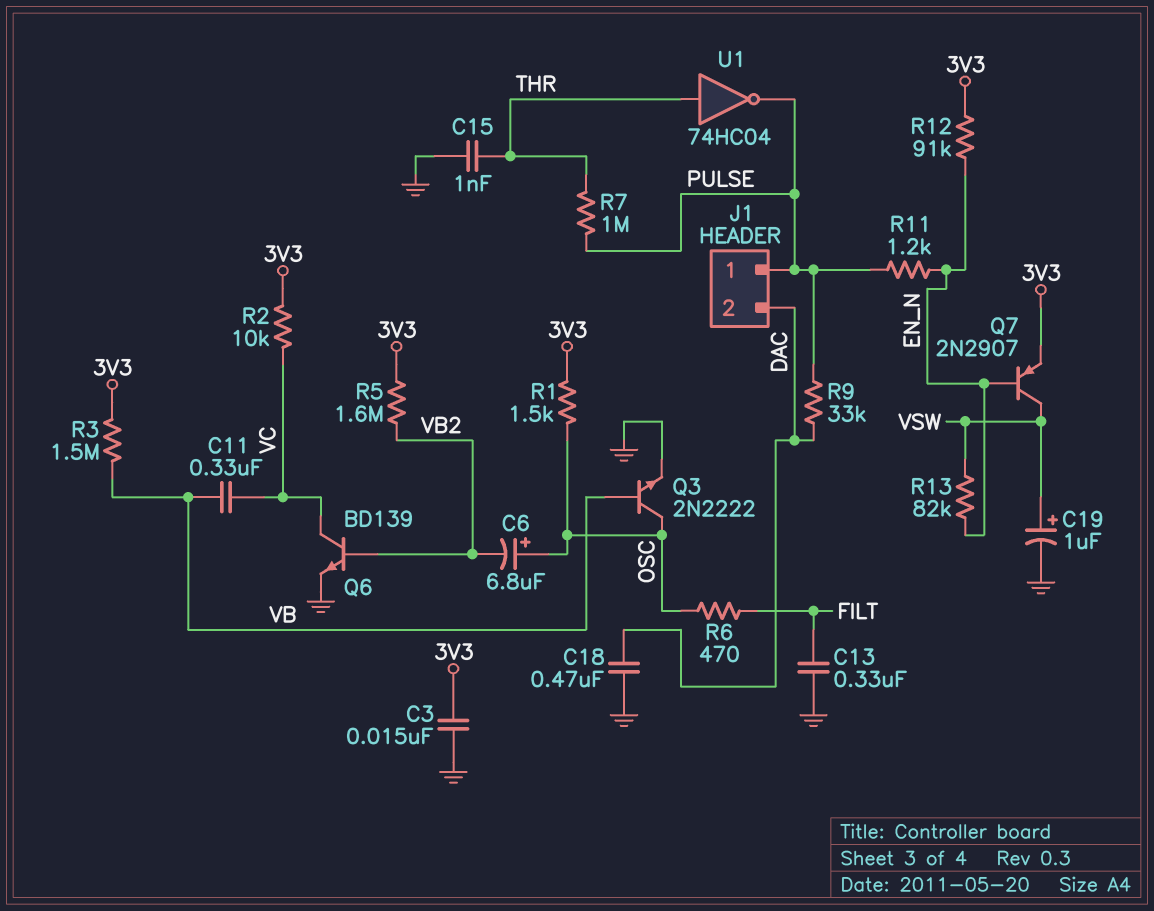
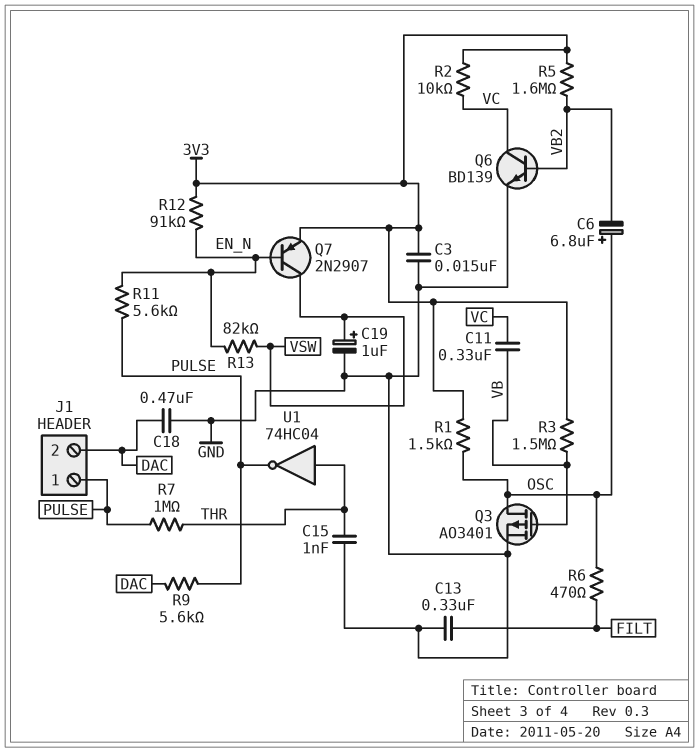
Q3: NPN 2N2222 (B VB, C OSC, E GND) -> PMOS AO3401 (G VB, D OSC, S GND)
R9: 33k (DAC, PULSE) -> 5.6k (DAC, PULSE)
R11: 1.2k (EN_N, PULSE) -> 5.6k (EN_N, PULSE)

